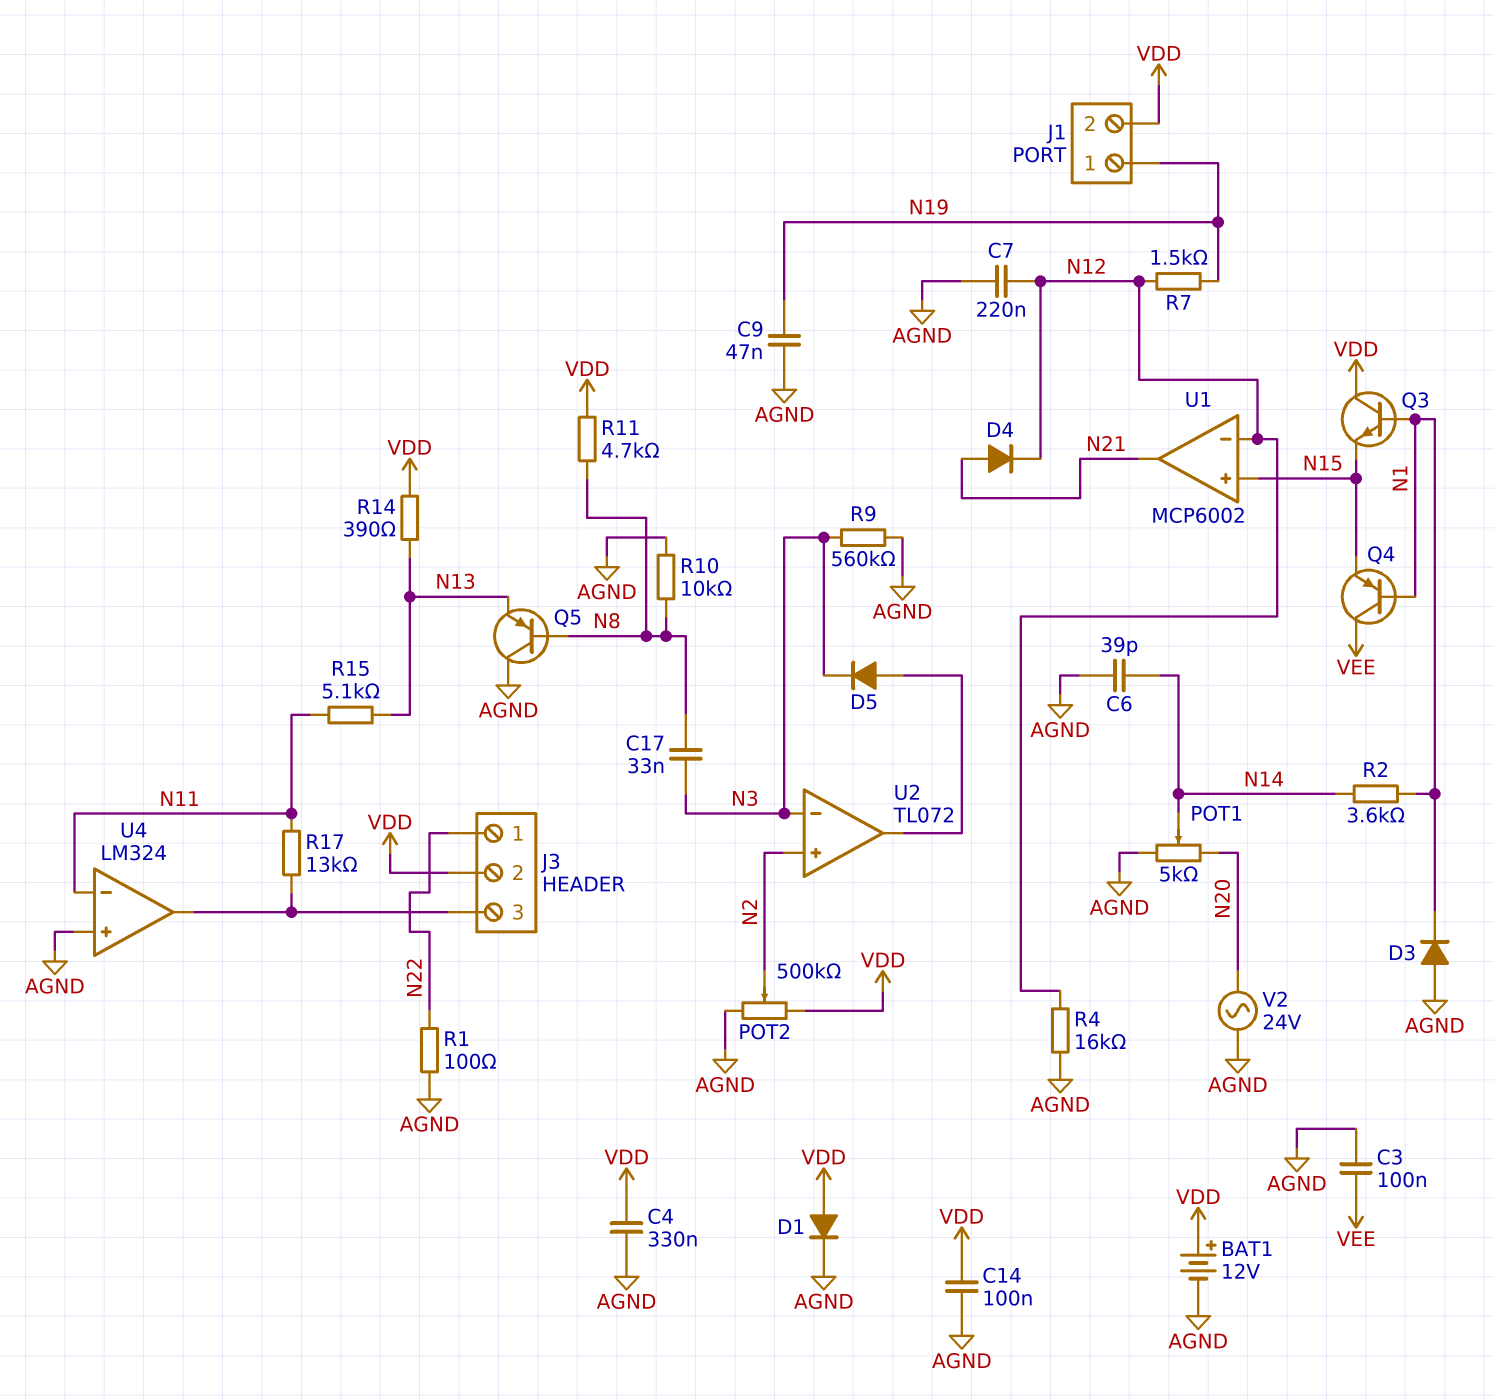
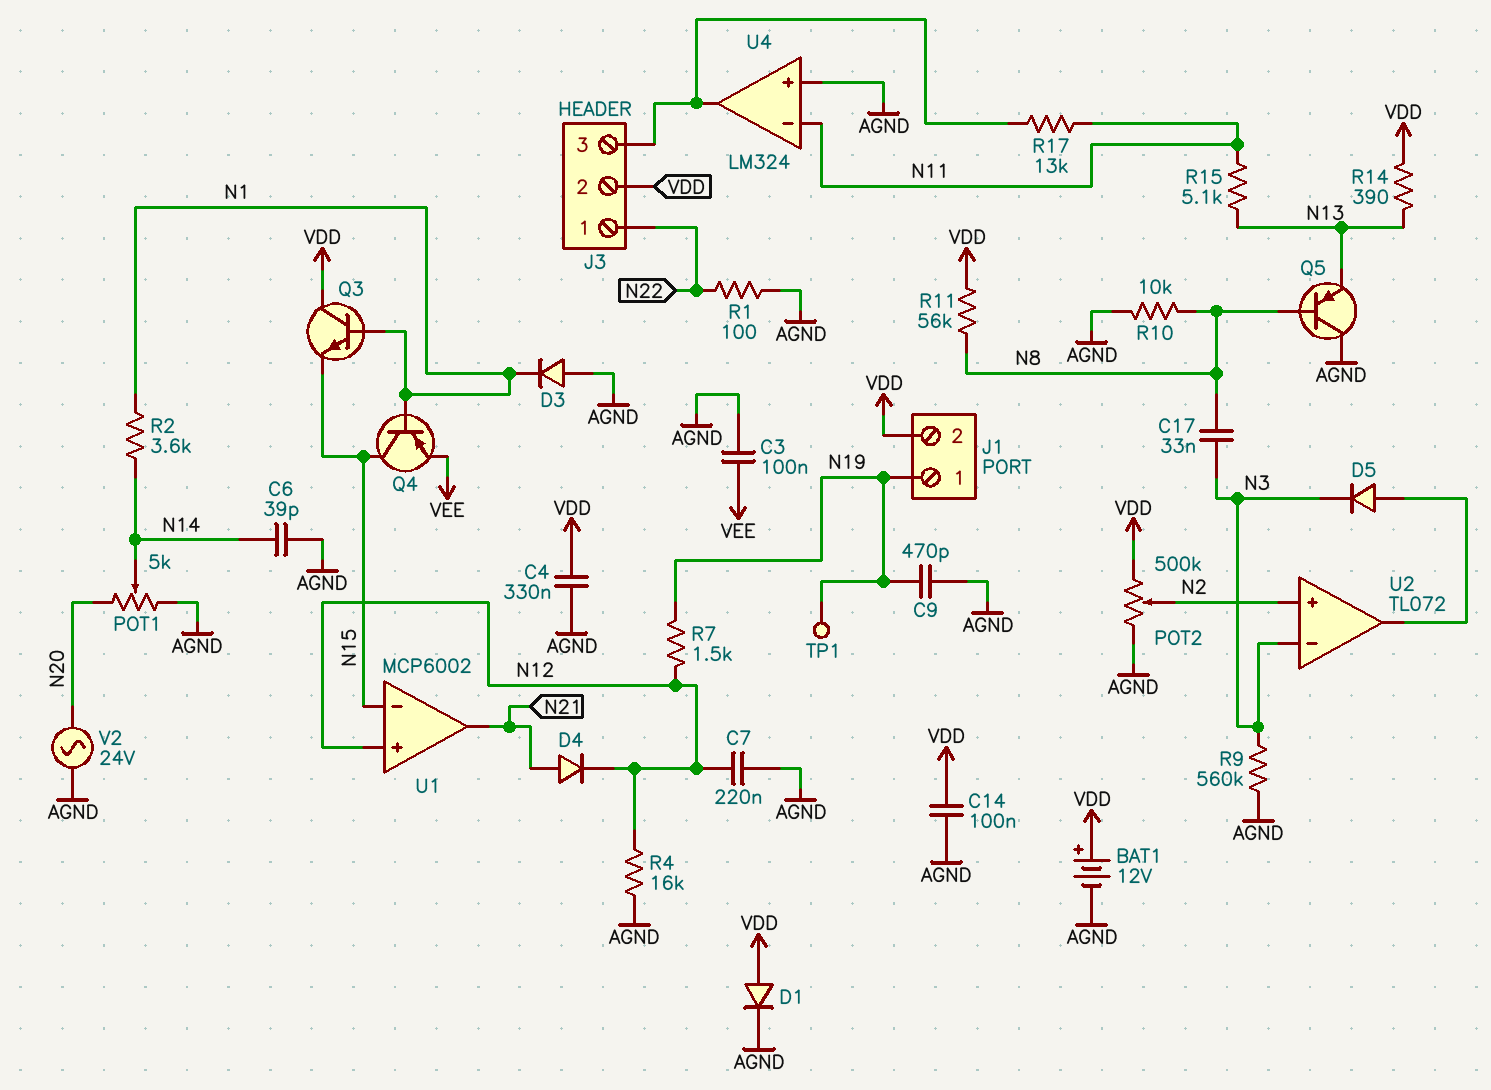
C9: 47nF (AGND, N19) -> 470pF (AGND, N19)
Q4: PNP (B N1, C VEE, E N15) -> PNP (B N1, C N15, E VEE)
R11: 4.7k (N8, VDD) -> 56k (N8, VDD)
TP1: none -> test point (N19)
U1 pin in+: N15 -> N12
U1 pin in-: N12 -> N15

